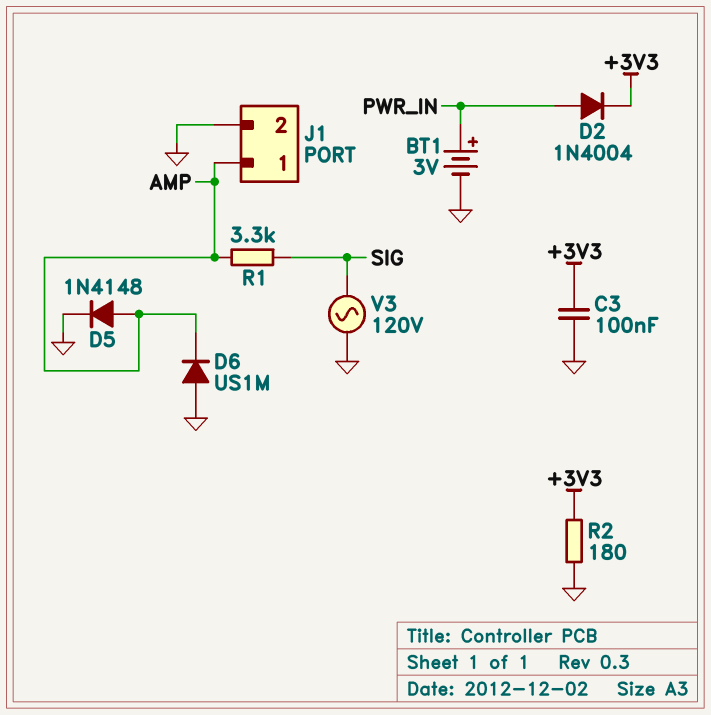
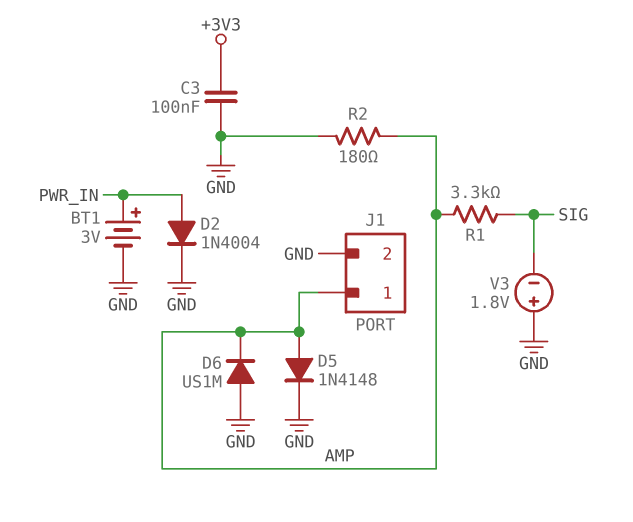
D2: diode 1N4004 (A PWR_IN, K +3V3) -> diode 1N4004 (A PWR_IN, K GND)
R2: 180 (+3V3, GND) -> 180 (AMP, GND)
V3: AC 120V (GND, SIG) -> 1.8V (plus GND, minus SIG)

